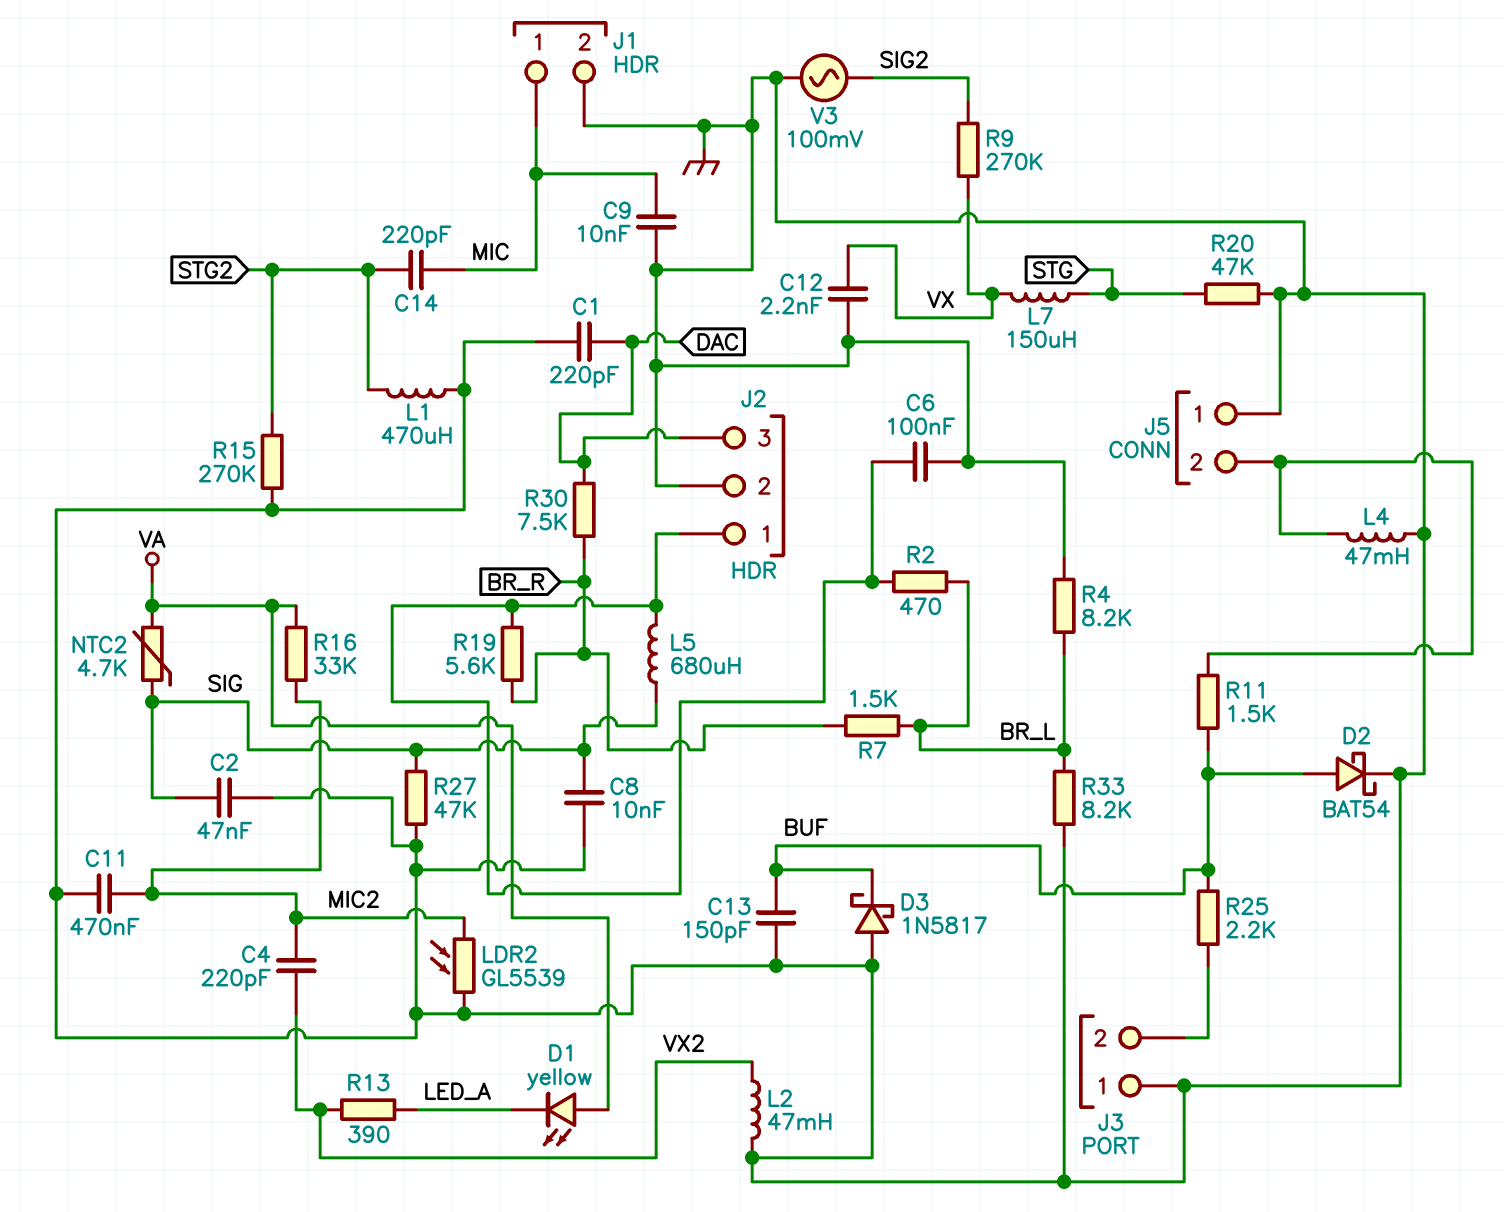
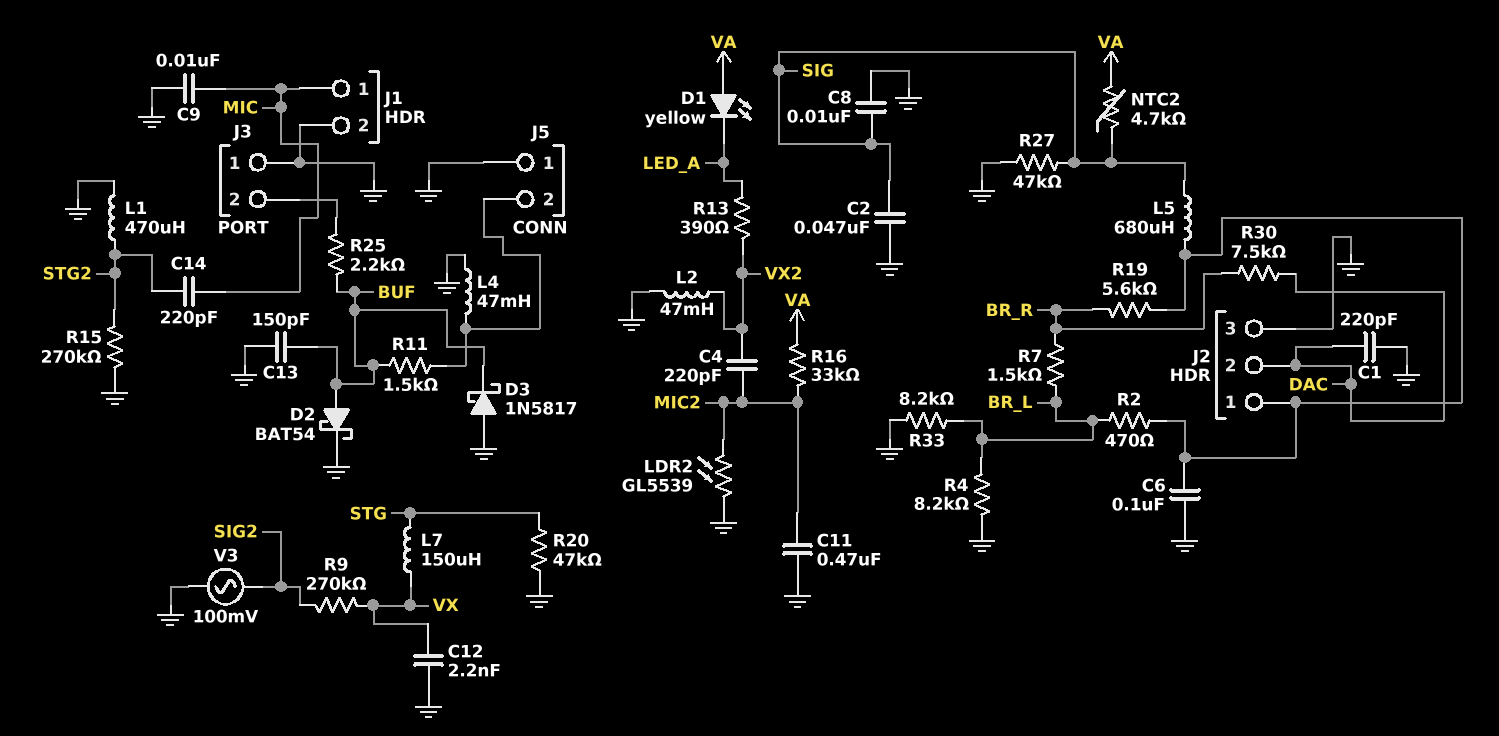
J2 pin 2: GND -> DAC
J2 pin 3: DAC -> GND

